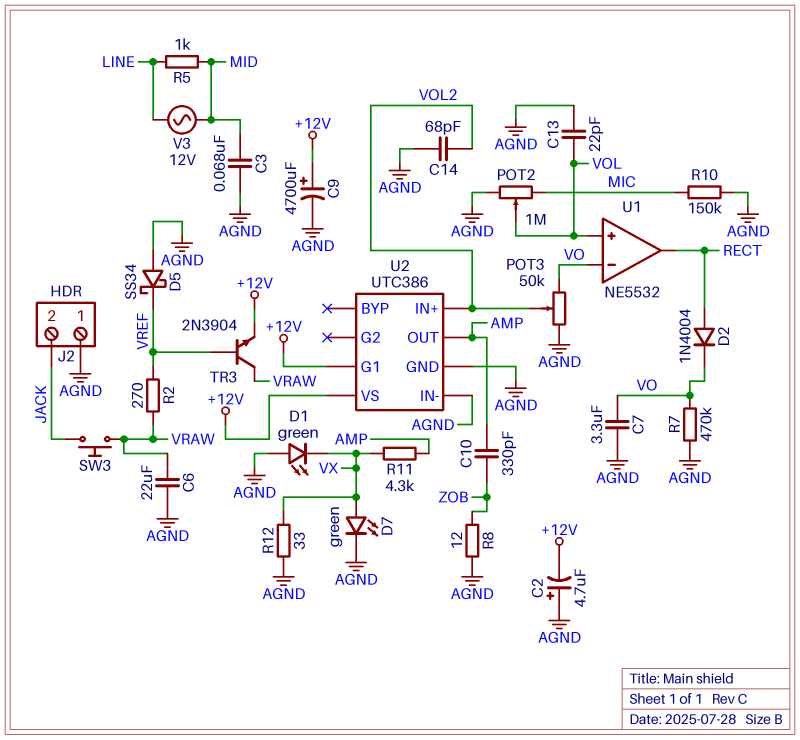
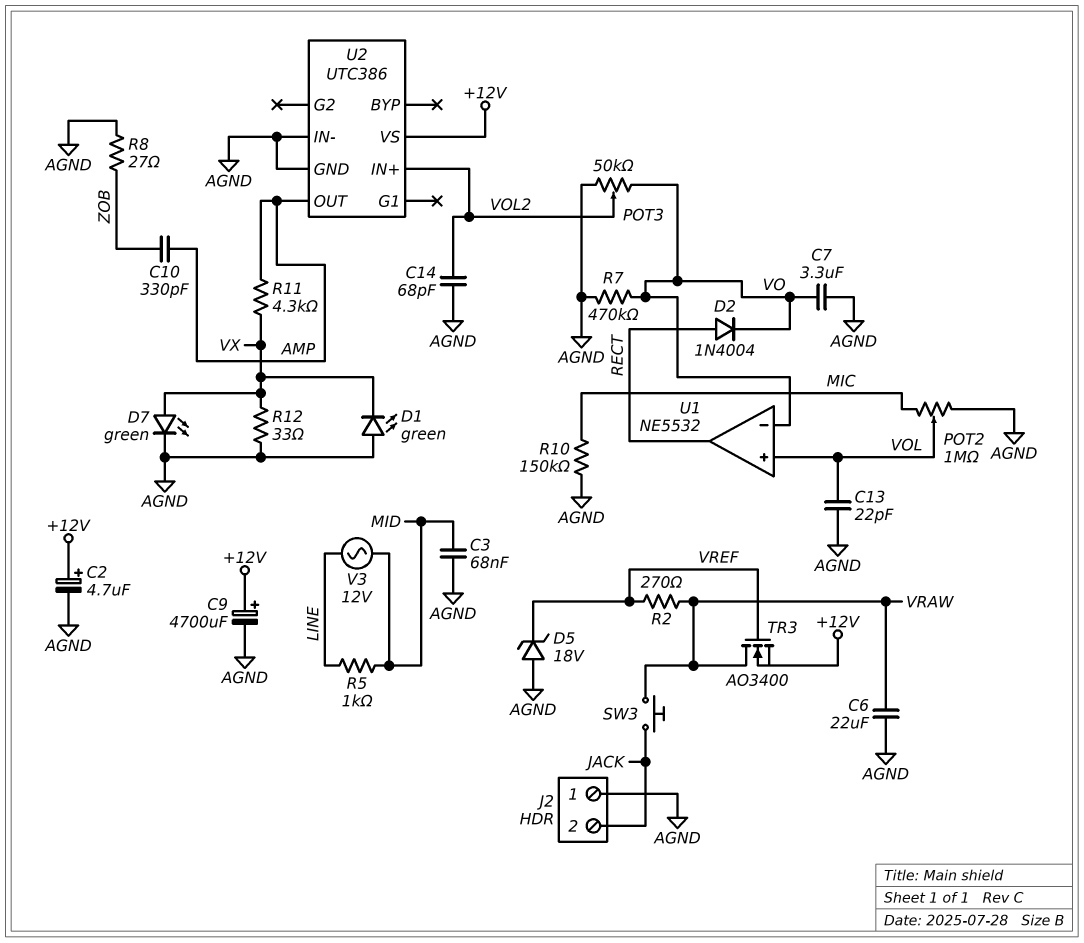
C2: 4.7uF (plus AGND, minus +12V) -> 4.7uF (plus +12V, minus AGND)
D5: schottky SS34 (A AGND, K VREF) -> zener 18V (A AGND, K VREF)
R8: 12 (AGND, ZOB) -> 27 (AGND, ZOB)
TR3: NPN 2N3904 (B VREF, C VRAW, E +12V) -> NMOS AO3400 (G VREF, D VRAW, S +12V)
U2 pin G1: +12V -> none

